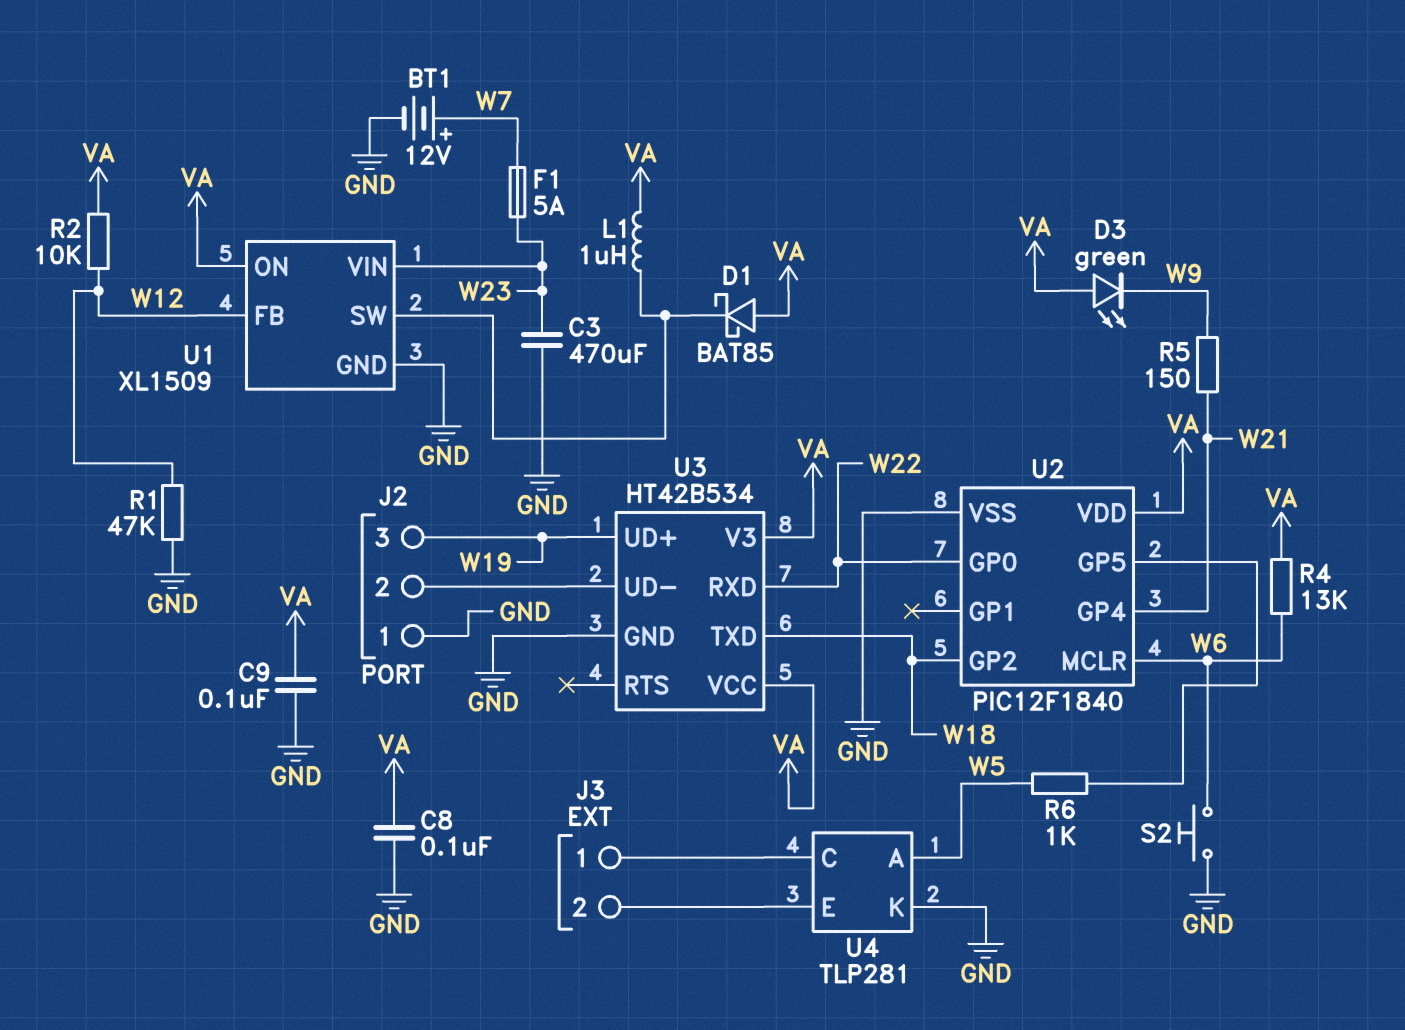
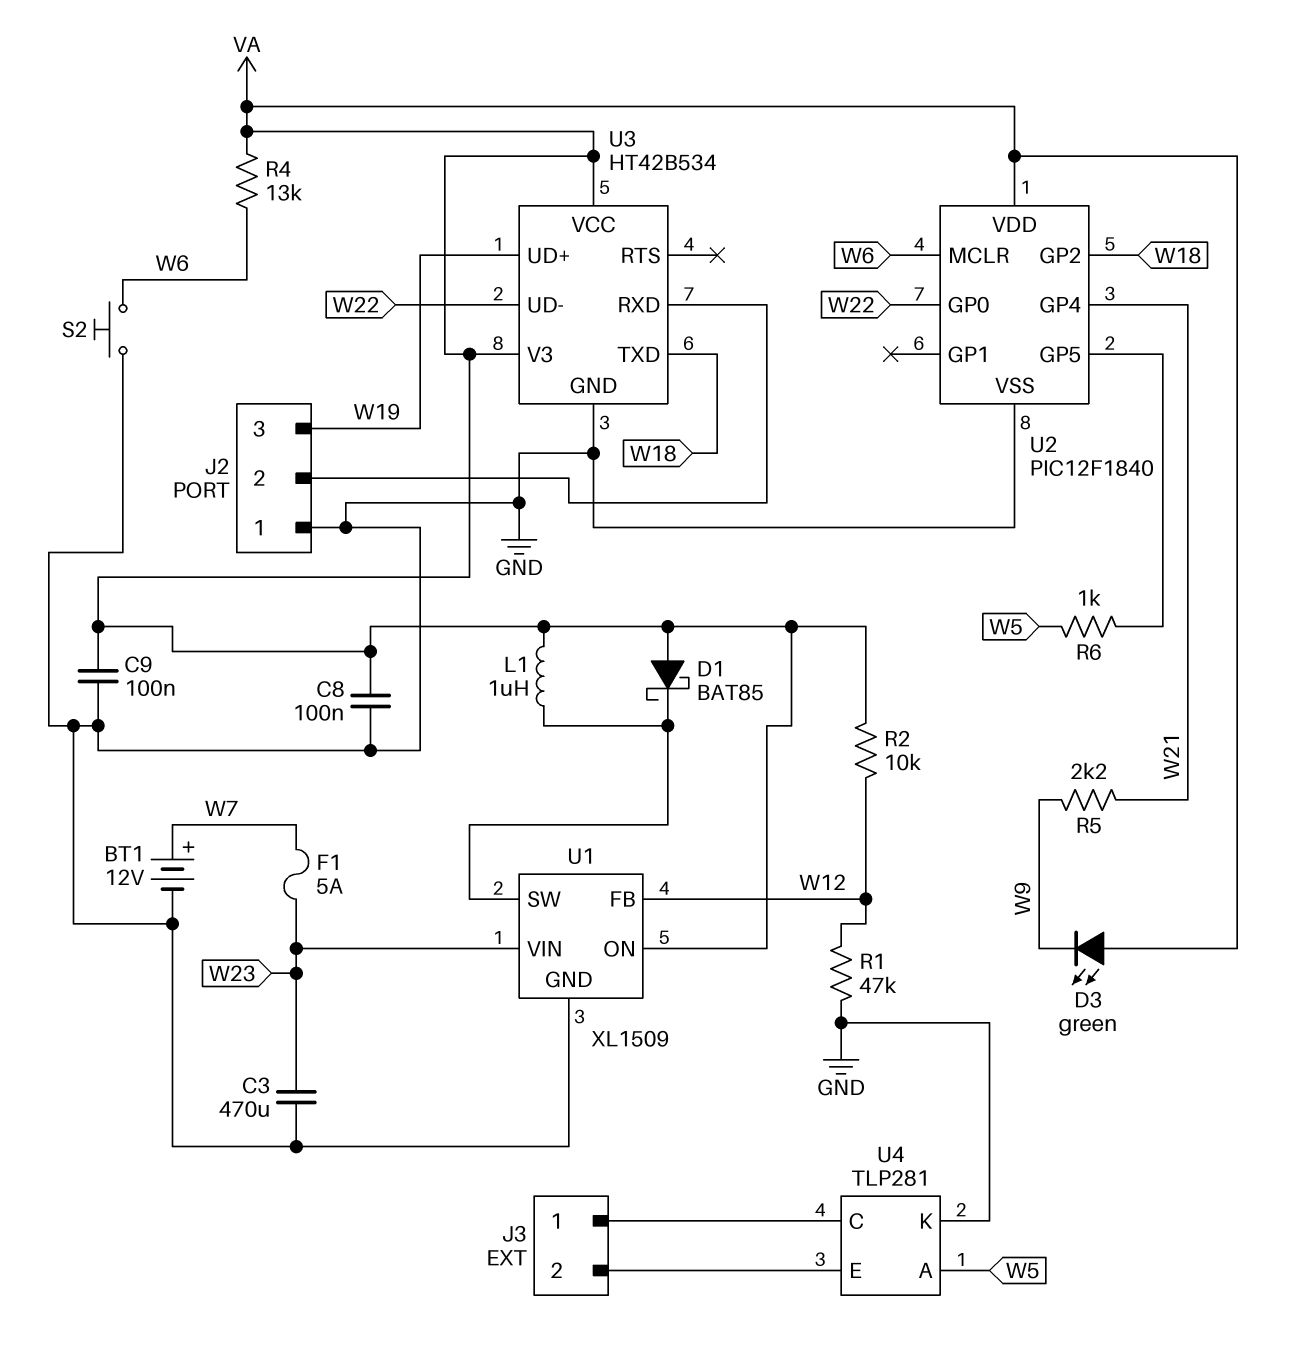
R5: 150 (W9, W21) -> 2.2k (W9, W21)
U3 pin RXD: W22 -> J2/2
U3 pin UD-: J2/2 -> W22

